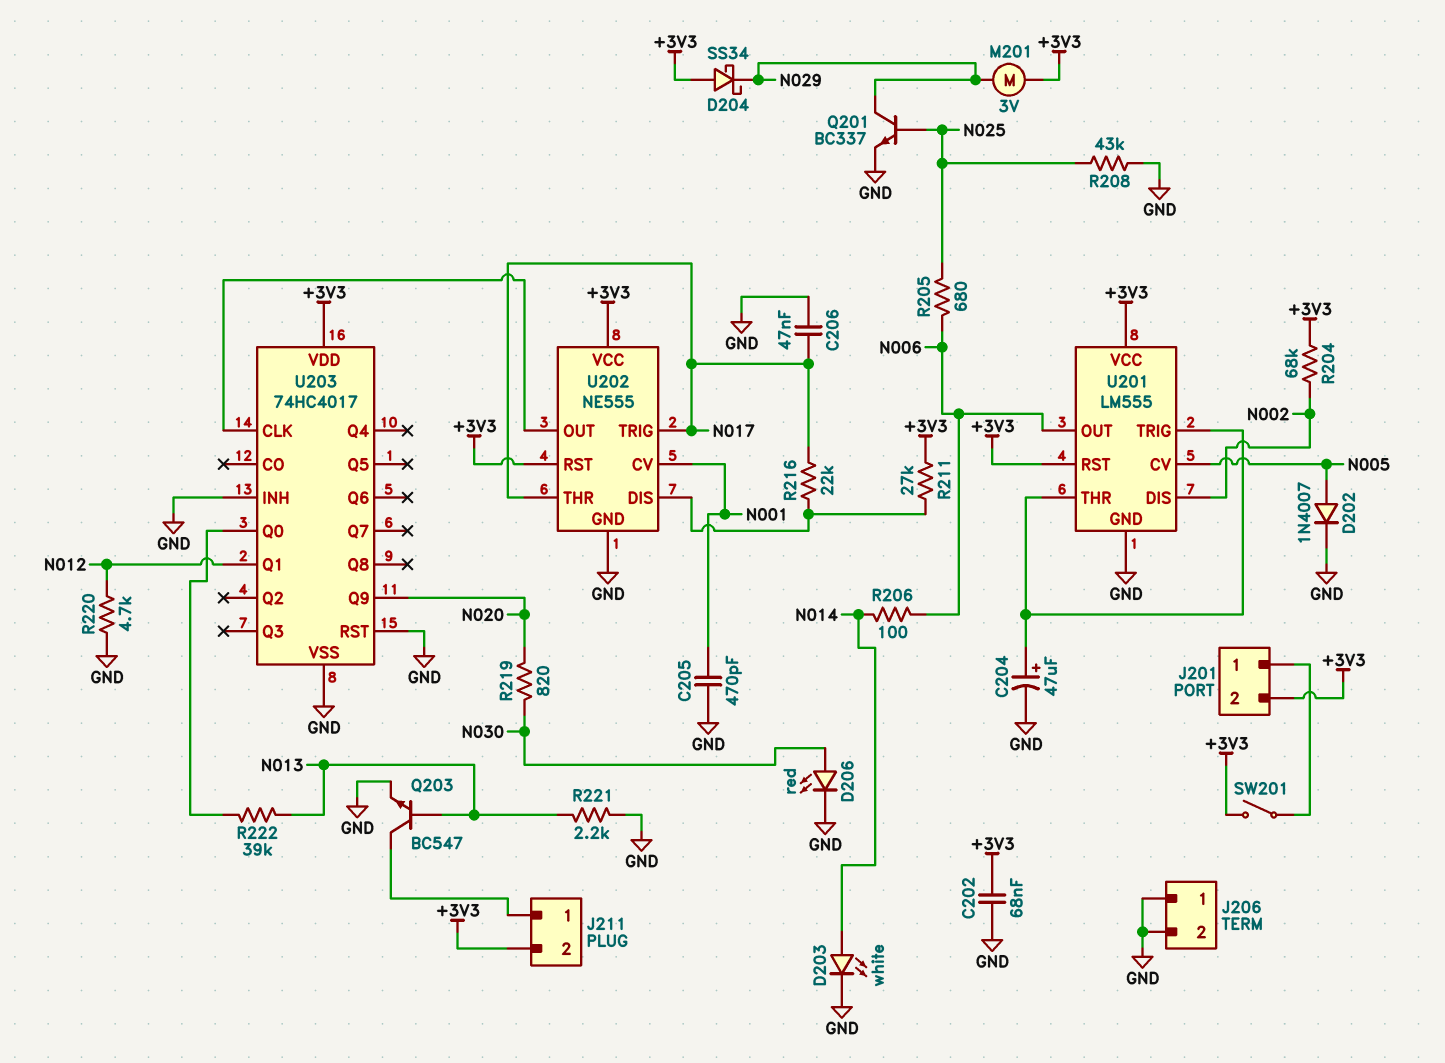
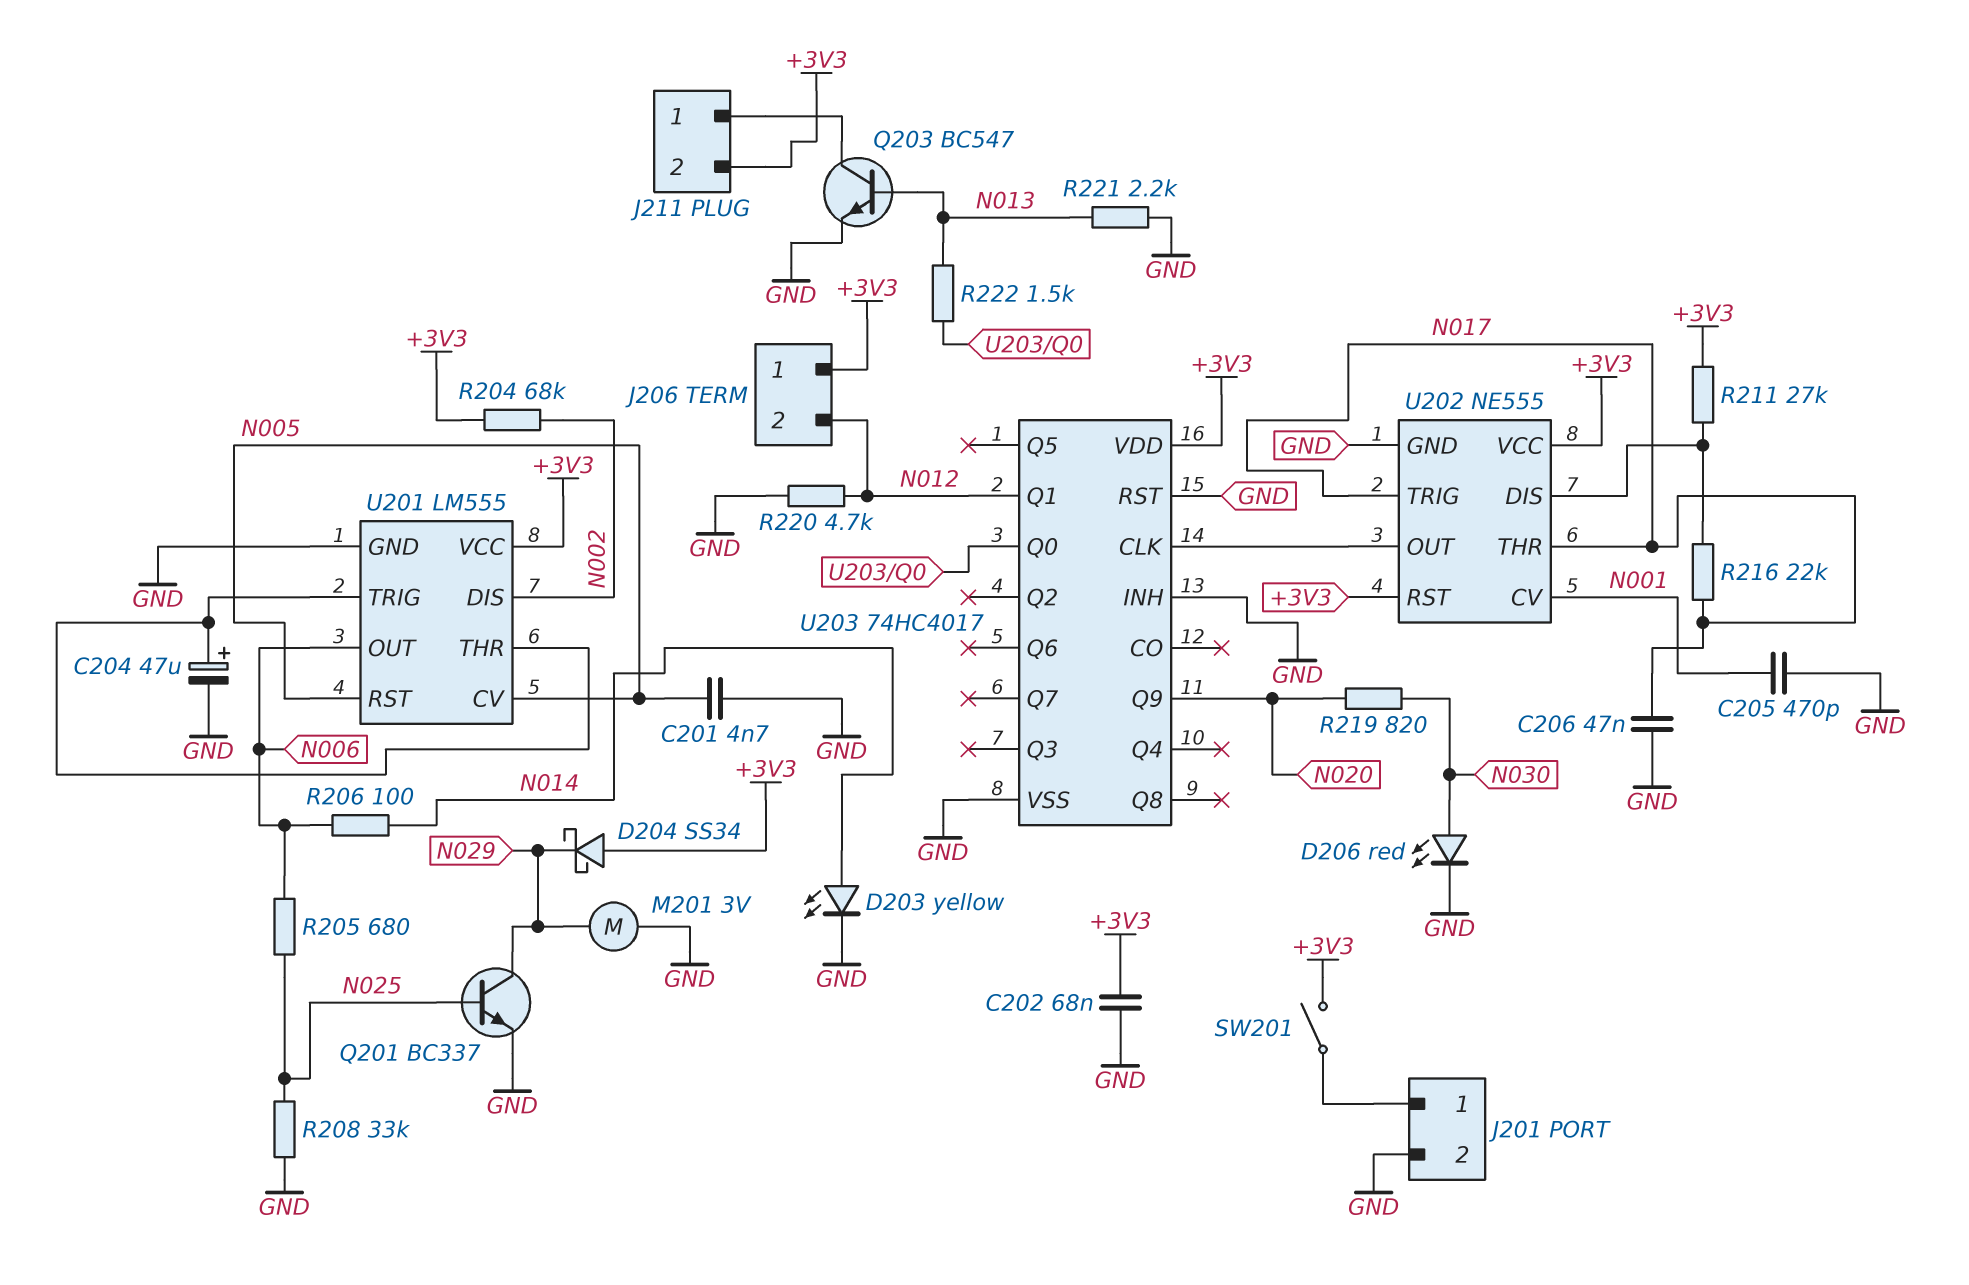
C201: none -> 4.7nF (GND, N005)
D202: diode 1N4007 (A N005, K GND) -> none
D203: LED white (A N014, K GND) -> LED yellow (A N014, K GND)
J201 pin 2: +3V3 -> GND
J206 pin 1: GND -> +3V3
J206 pin 2: GND -> N012
M201: motor 3V (+3V3, N029) -> motor 3V (GND, N029)
R208: 43k (GND, N025) -> 33k (GND, N025)
R222: 39k (N013, U203/Q0) -> 1.5k (N013, U203/Q0)
U201 pin RST: +3V3 -> N005

